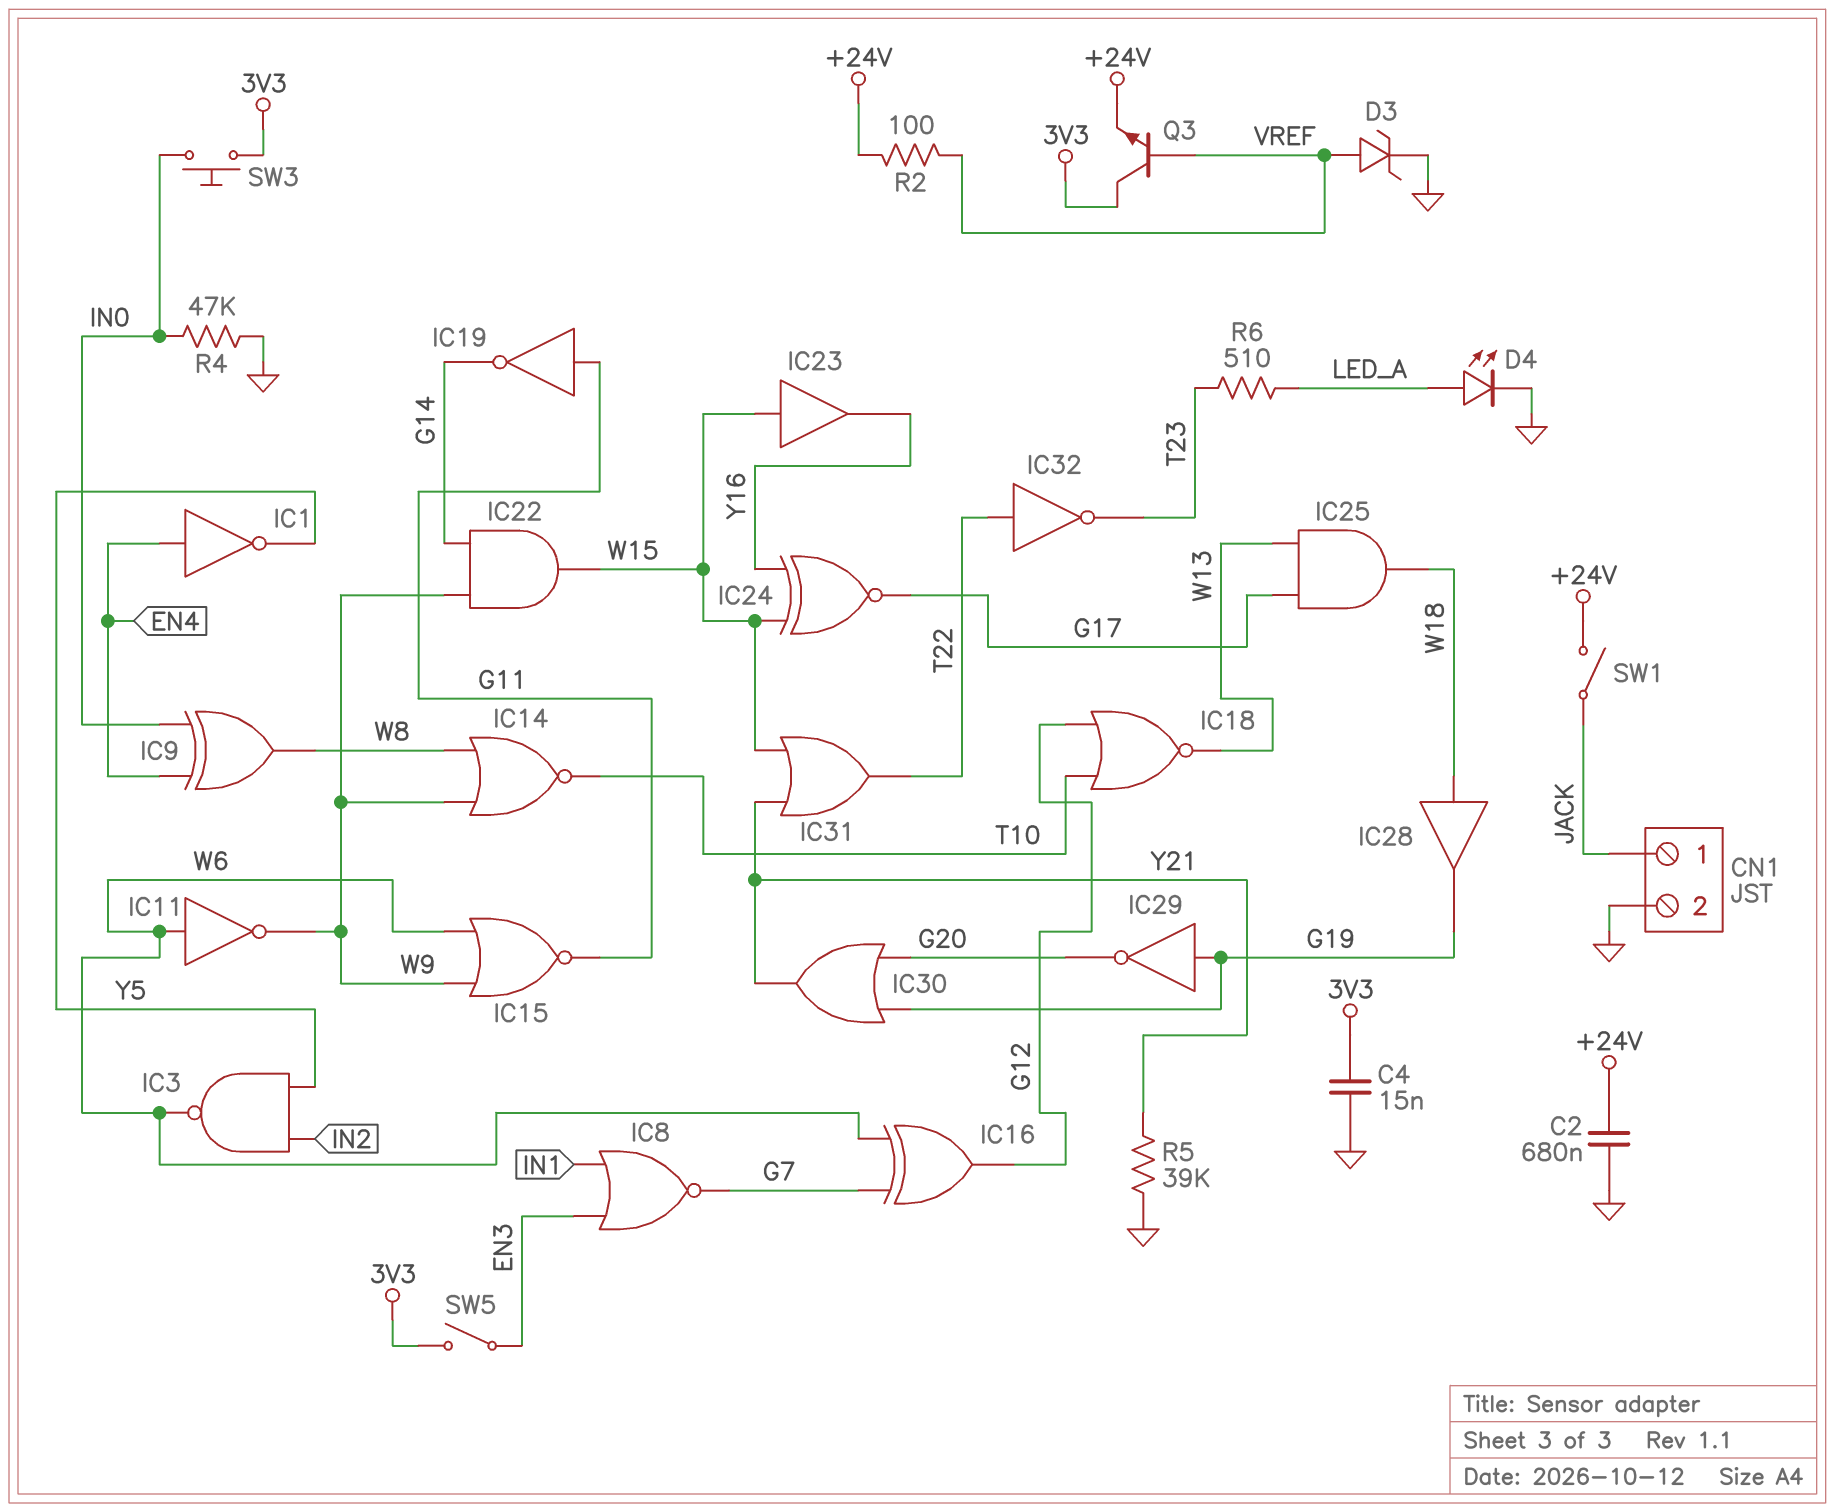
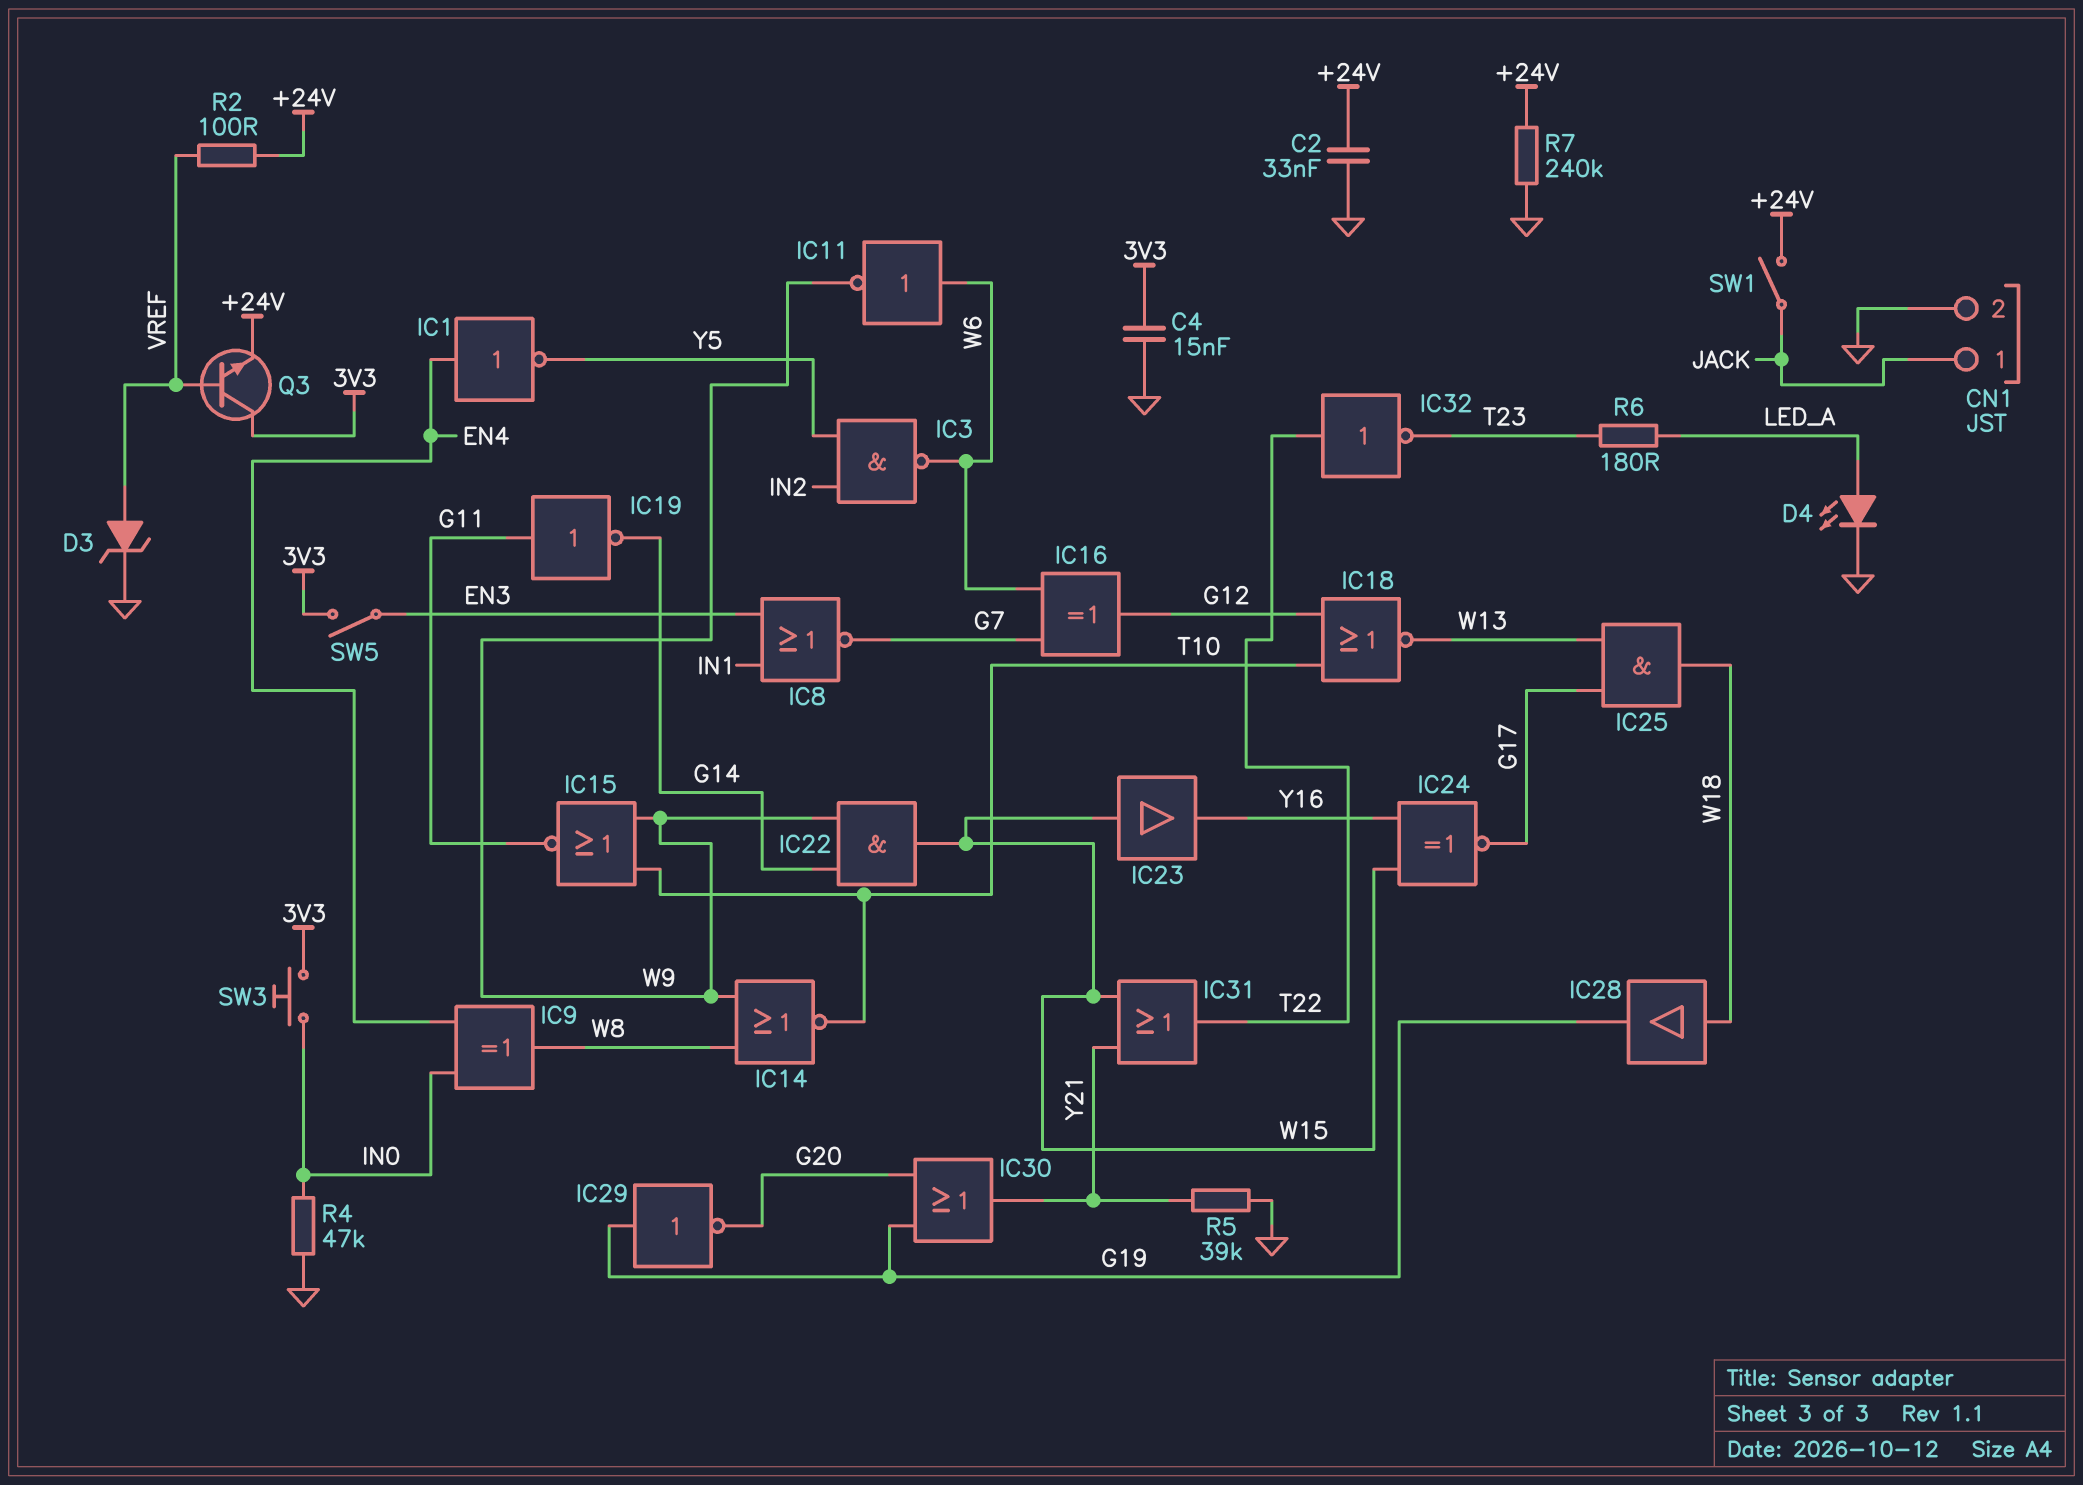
C2: 680nF (+24V, GND) -> 33nF (+24V, GND)
IC15: NOR (in W6, in W9, out G11) -> NOR (in T10, in W9, out G11)
R6: 510 (LED_A, T23) -> 180 (LED_A, T23)
R7: none -> 240k (+24V, GND)

